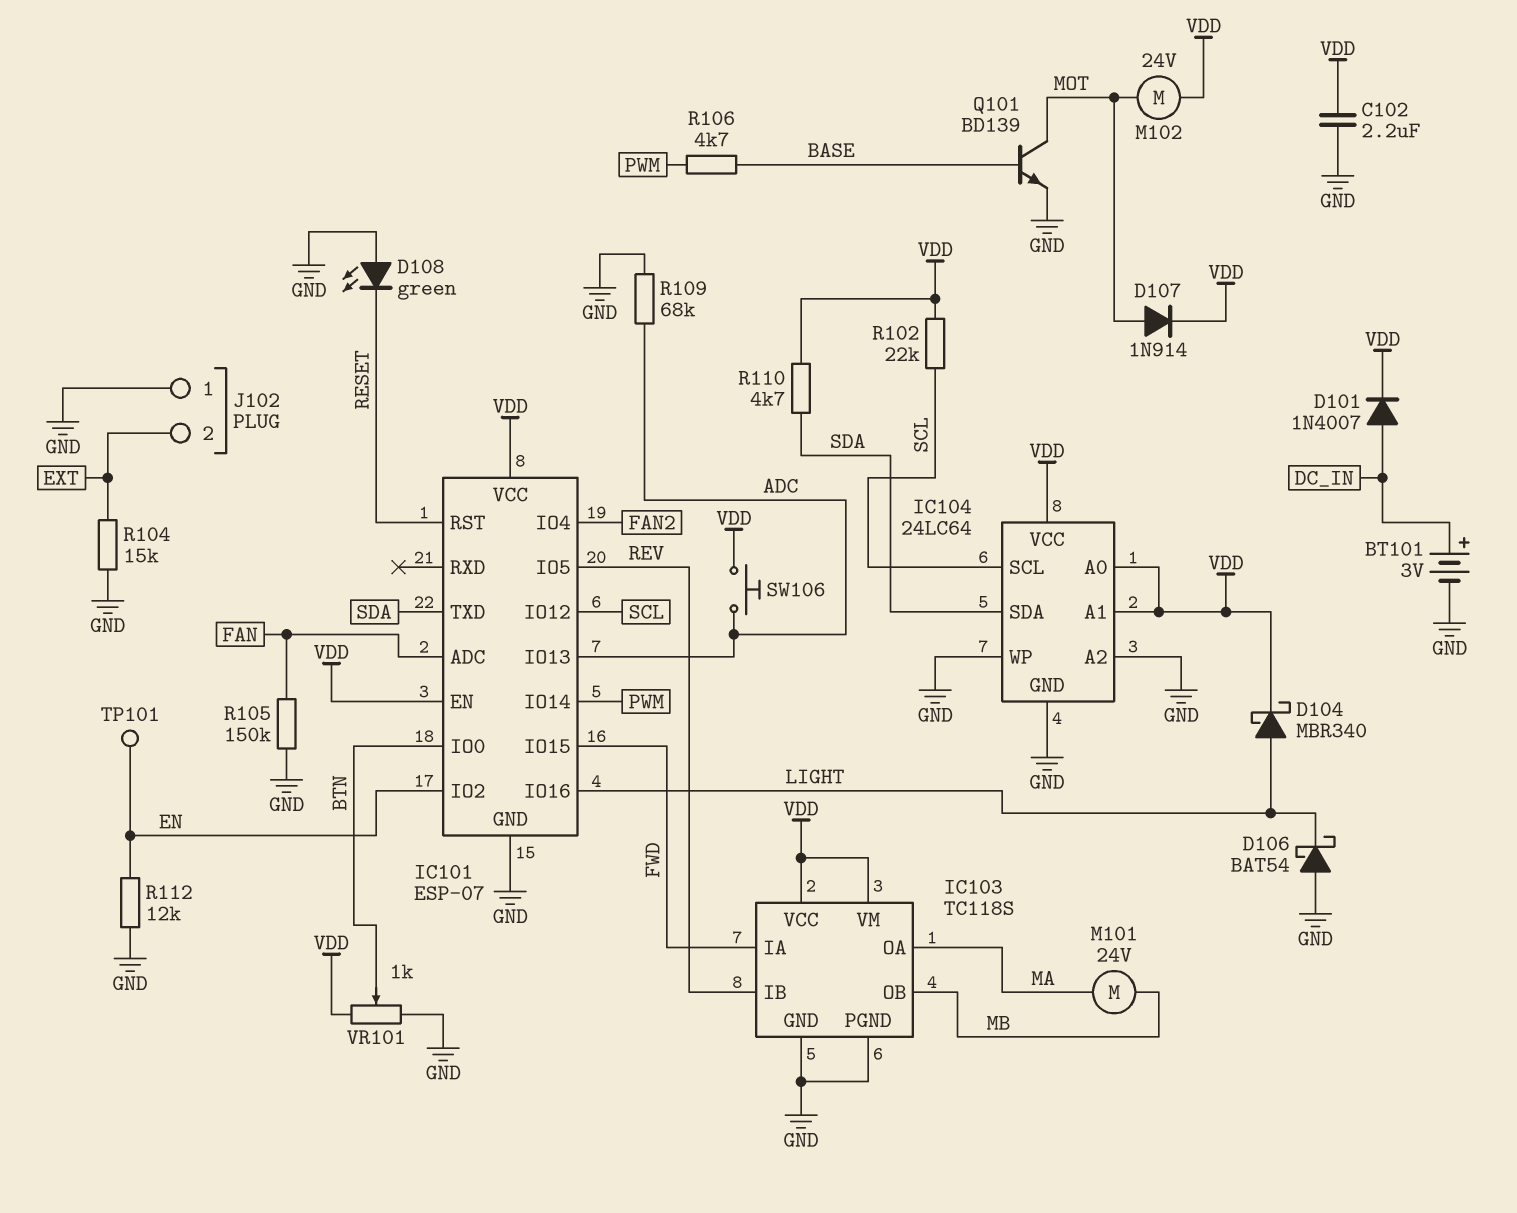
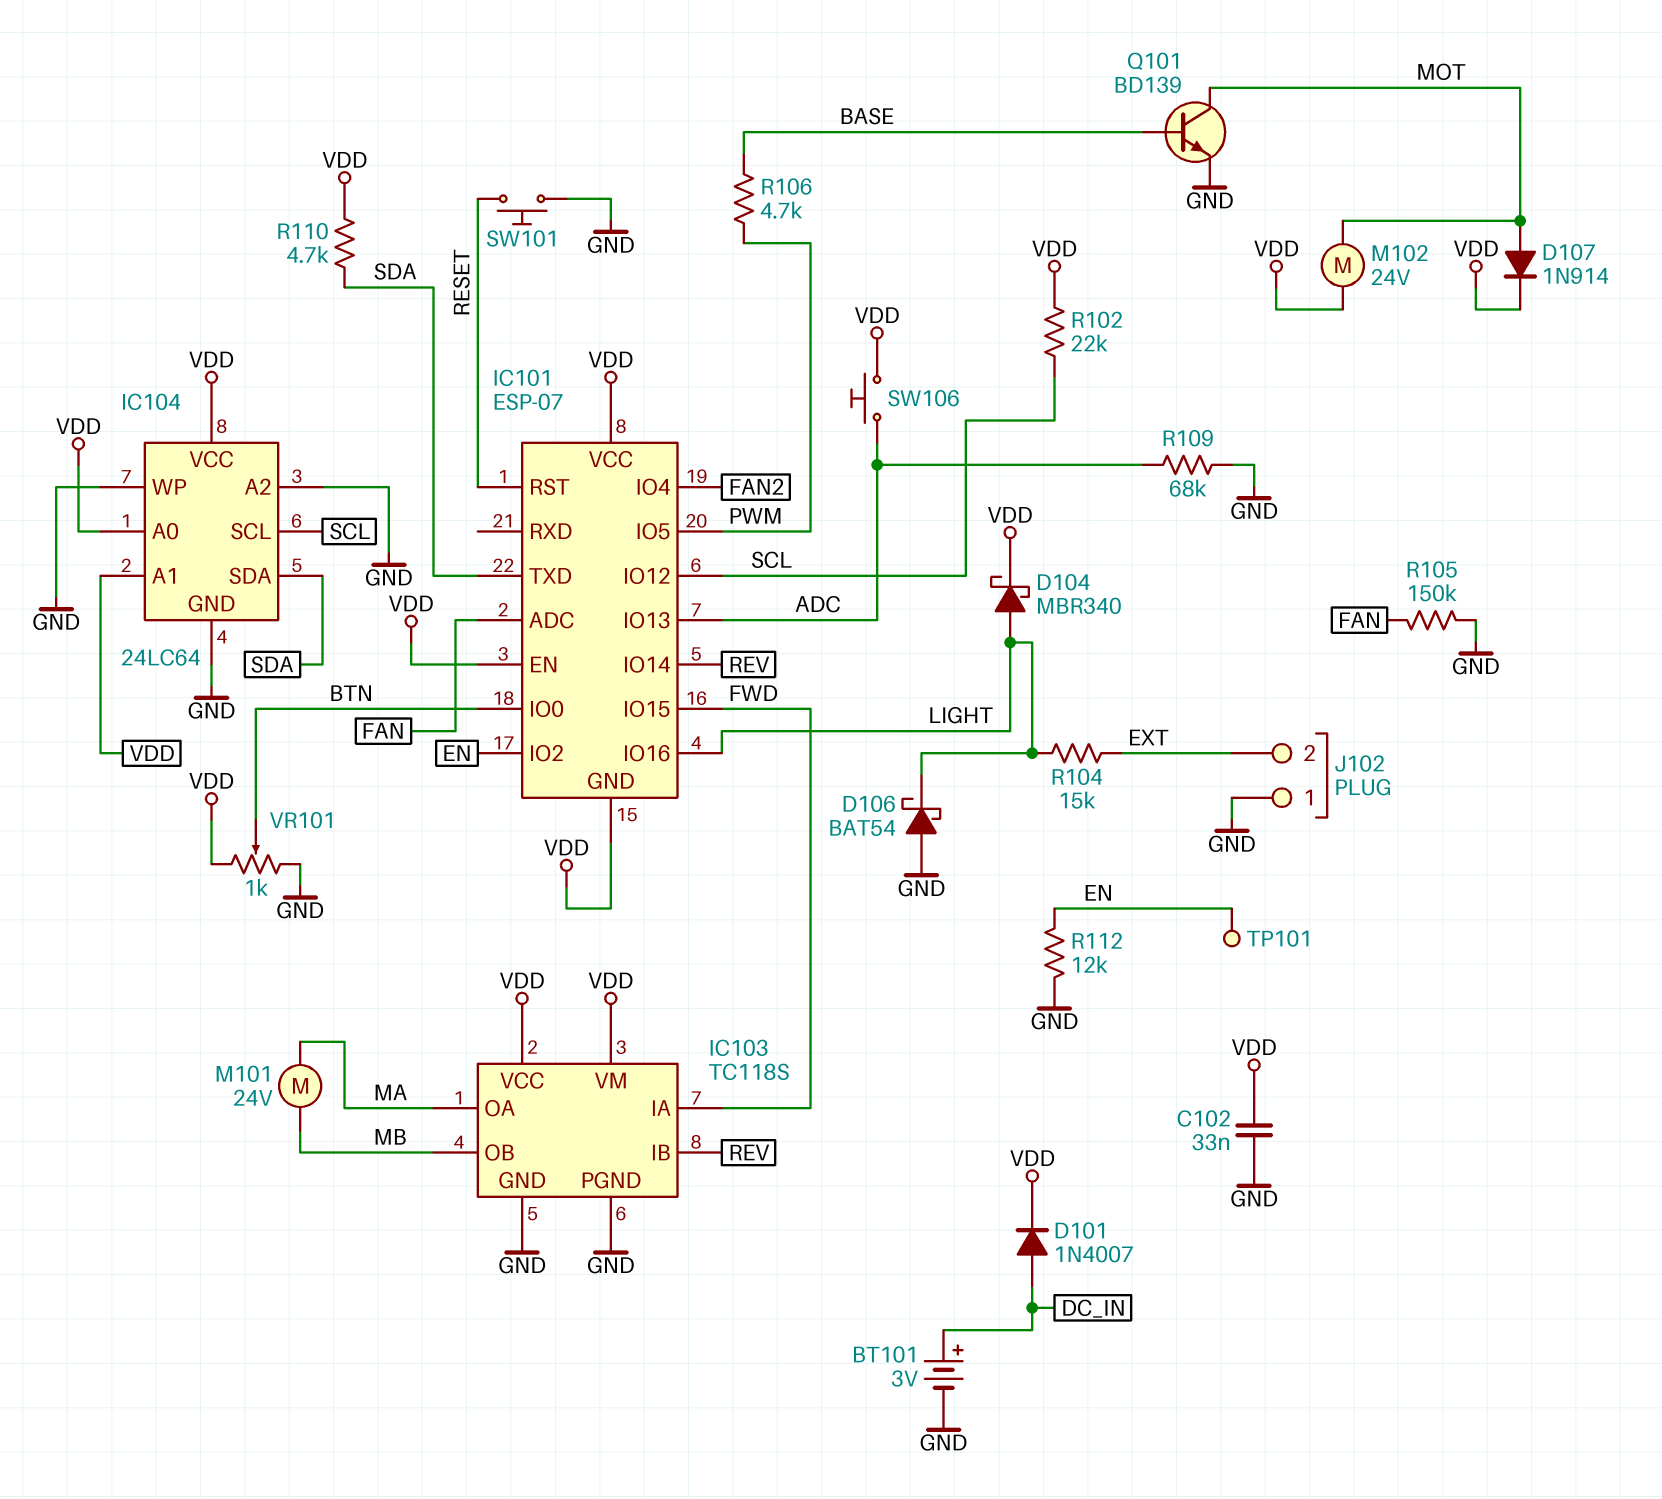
C102: 2.2uF (GND, VDD) -> 33nF (GND, VDD)
D108: LED green (A GND, K RESET) -> none
IC101 pin GND: GND -> VDD
IC101 pin IO5: REV -> PWM
IC101 pin IO14: PWM -> REV
R104: 15k (EXT, GND) -> 15k (EXT, LIGHT)
SW101: none -> button (GND, RESET)

